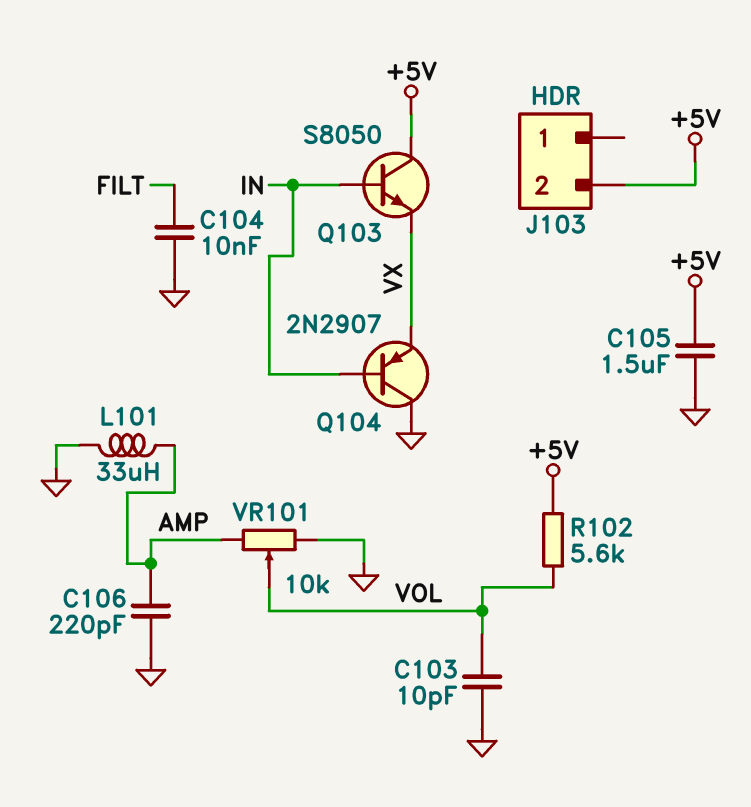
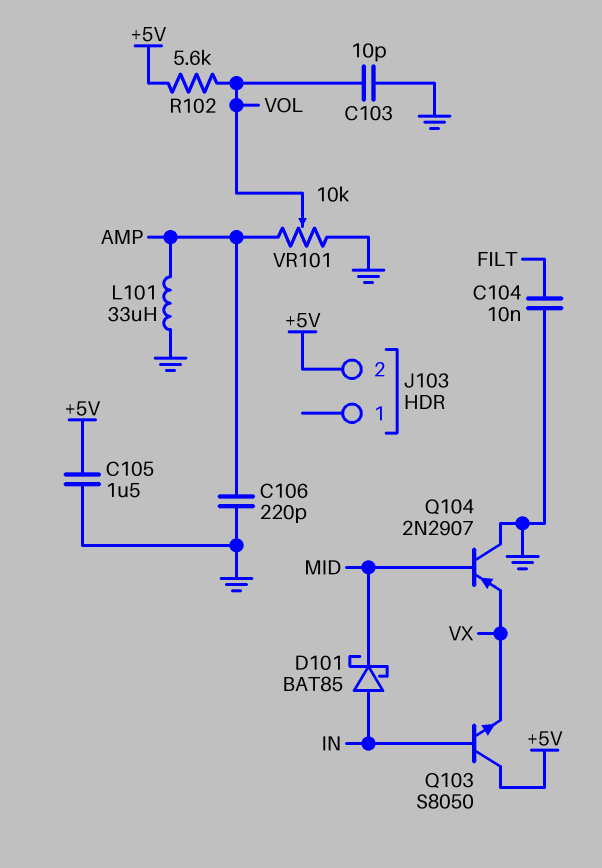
D101: none -> schottky BAT85 (A IN, K MID)
Q104: PNP 2N2907 (B IN, C GND, E VX) -> PNP 2N2907 (B MID, C GND, E VX)

